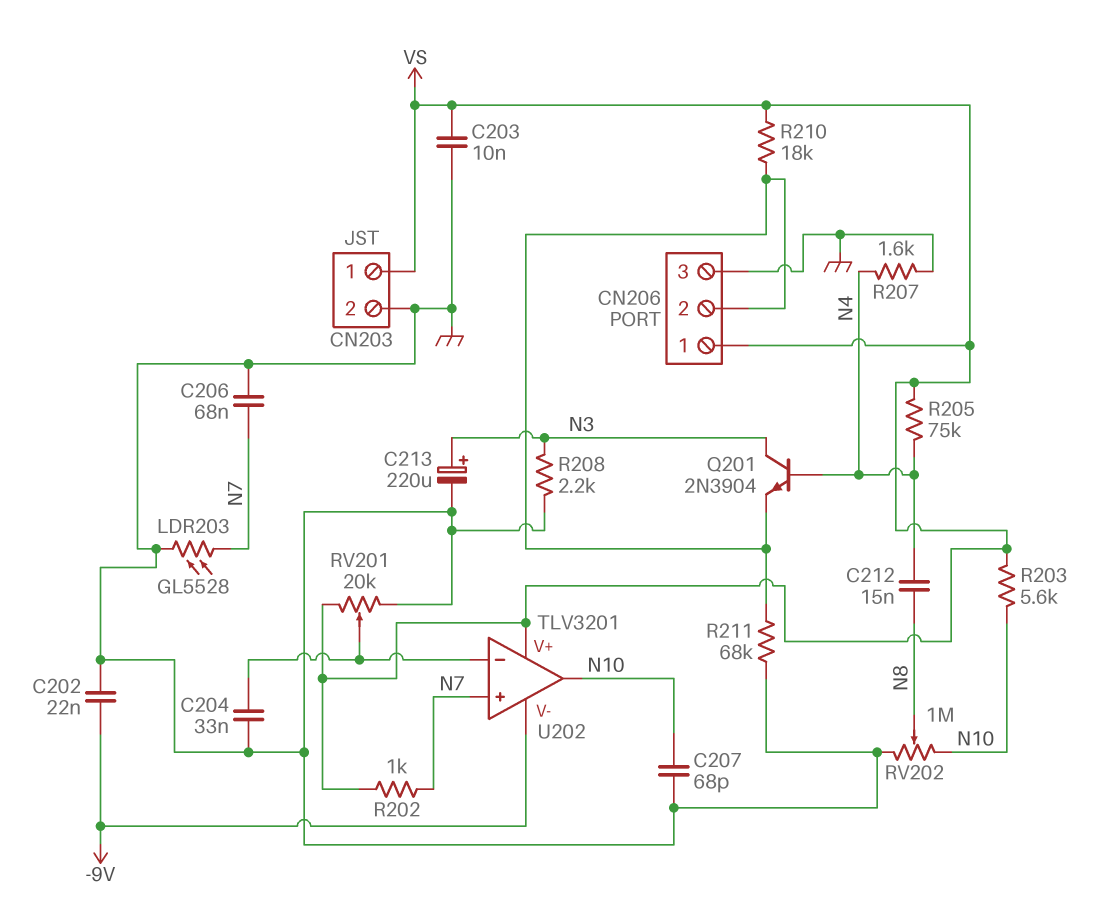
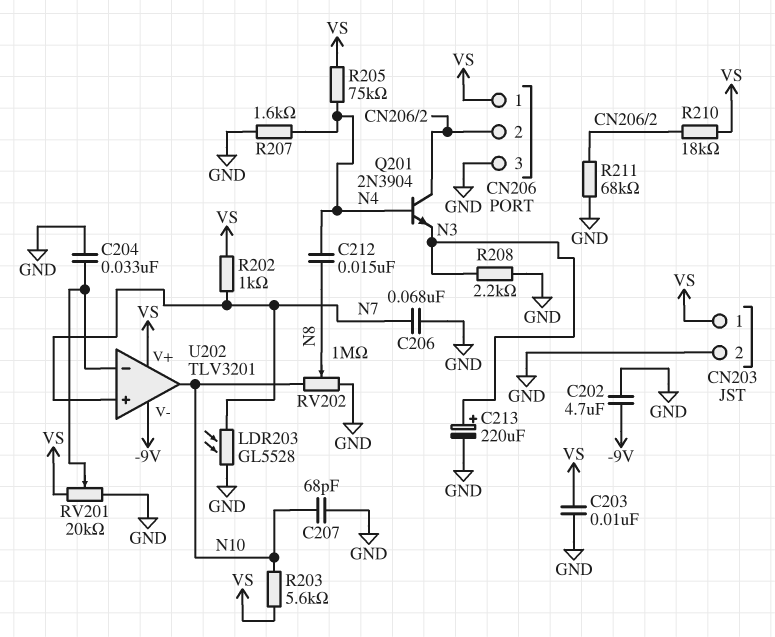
C202: 22nF (-9V, GND) -> 4.7uF (-9V, GND)
Q201: NPN 2N3904 (B N4, C N3, E CN206/2) -> NPN 2N3904 (B N4, C CN206/2, E N3)

